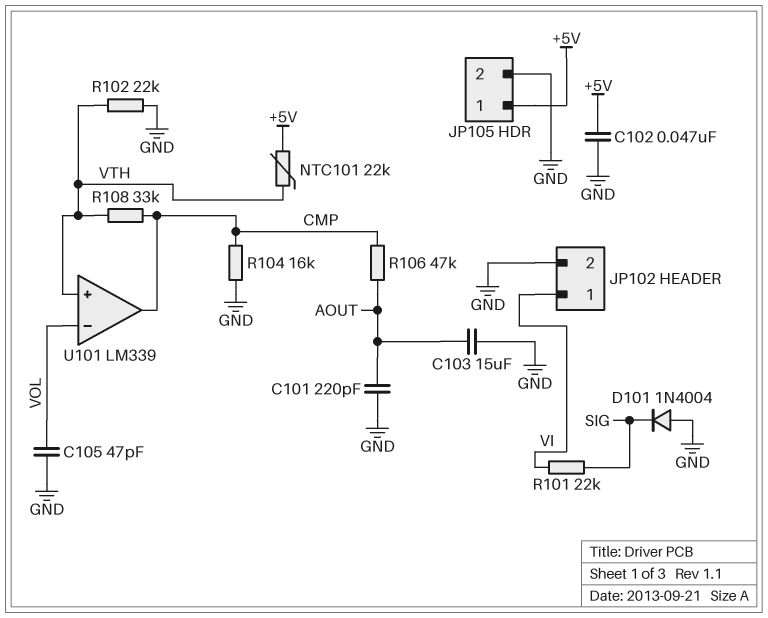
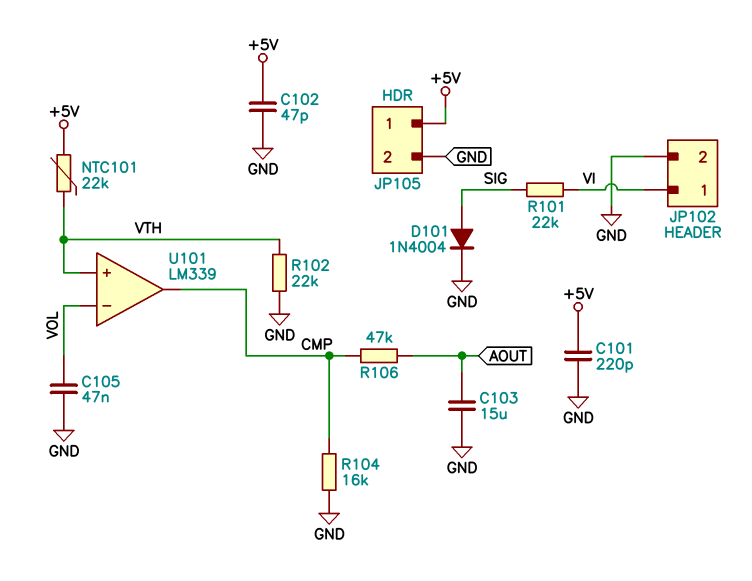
C101: 220pF (AOUT, GND) -> 220pF (+5V, GND)
C102: 47nF (+5V, GND) -> 47pF (+5V, GND)
C105: 47pF (GND, VOL) -> 47nF (GND, VOL)
D101: diode 1N4004 (A GND, K SIG) -> diode 1N4004 (A SIG, K GND)
R108: 33k (CMP, VTH) -> none

